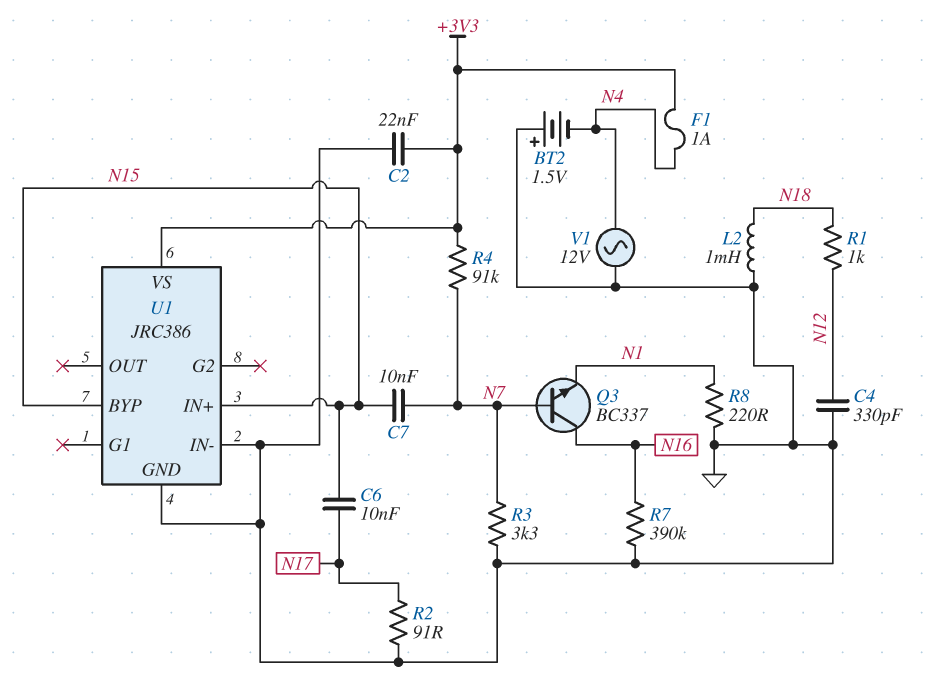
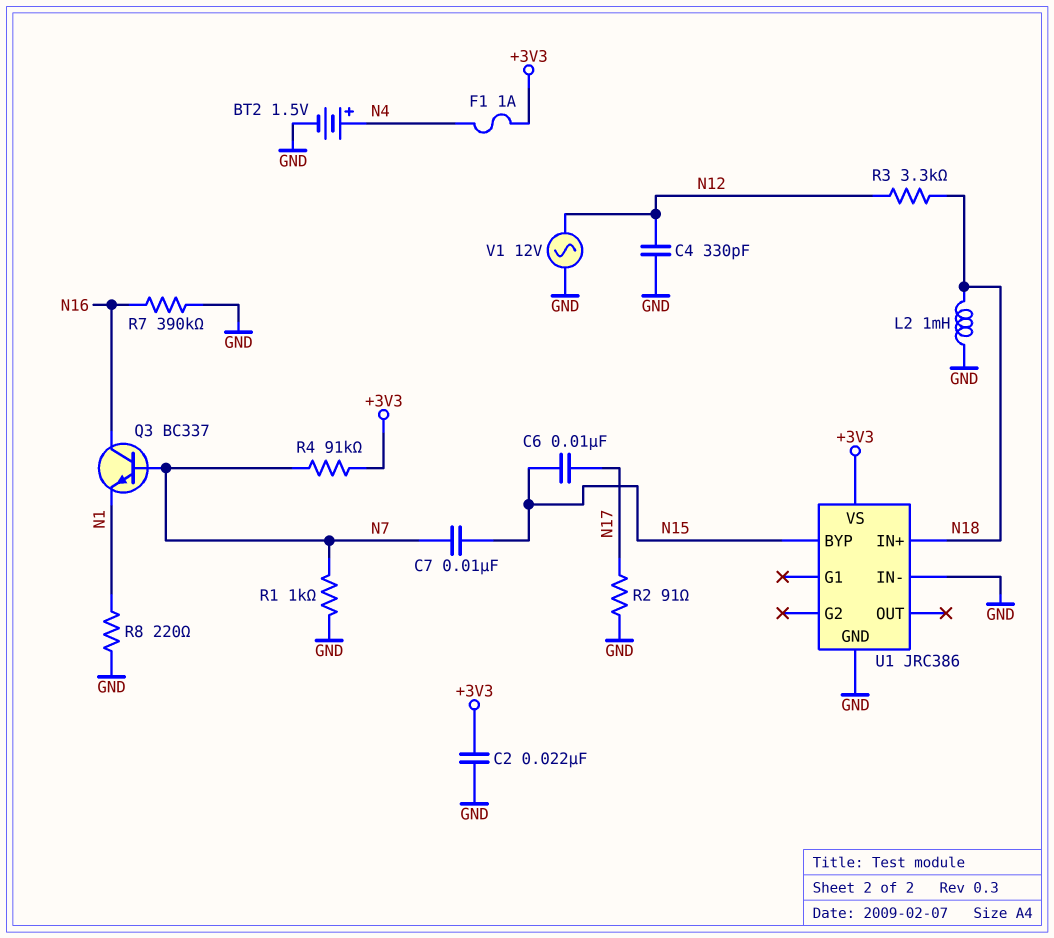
BT2: 1.5V (plus GND, minus N4) -> 1.5V (plus N4, minus GND)
R1: 1k (N12, N18) -> 1k (GND, N7)
R3: 3.3k (GND, N7) -> 3.3k (N12, N18)
U1 pin IN+: N15 -> N18
V1: AC 12V (GND, N4) -> AC 12V (GND, N12)

